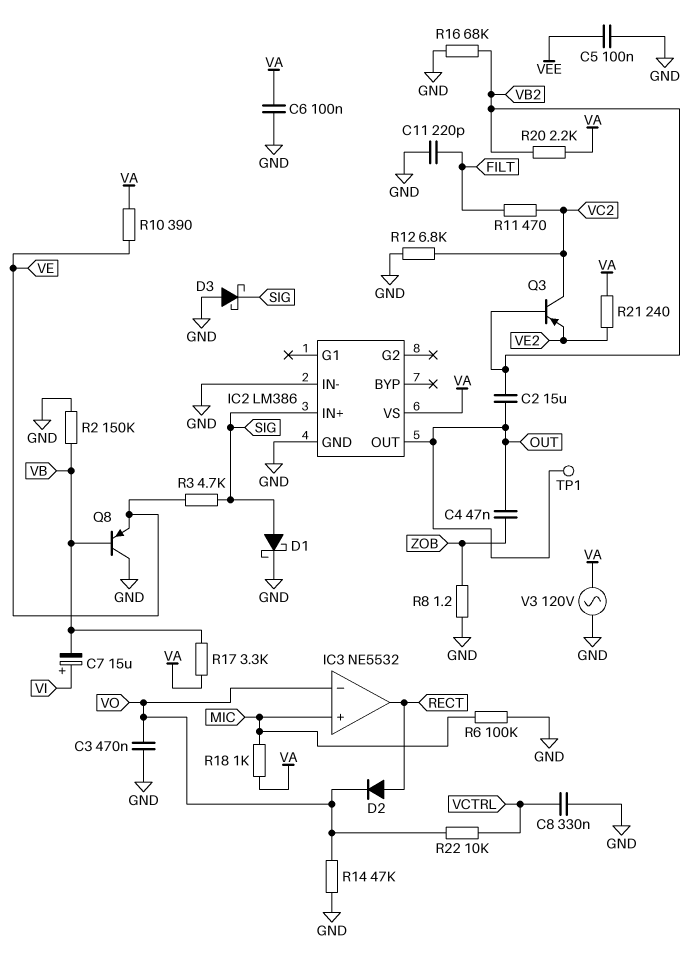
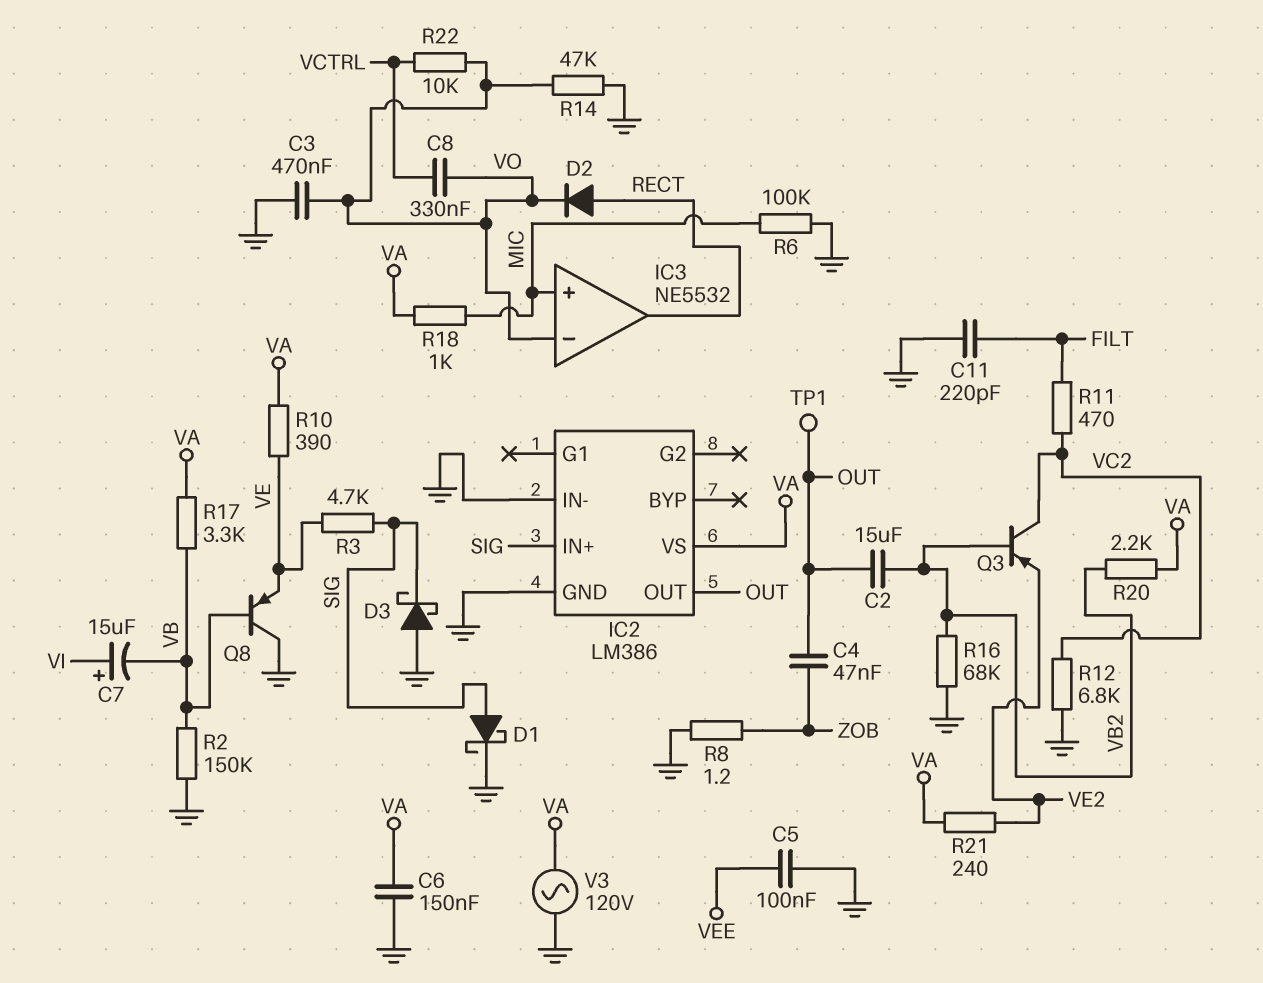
C6: 100nF (GND, VA) -> 150nF (GND, VA)
C8: 330nF (GND, VCTRL) -> 330nF (VCTRL, VO)

